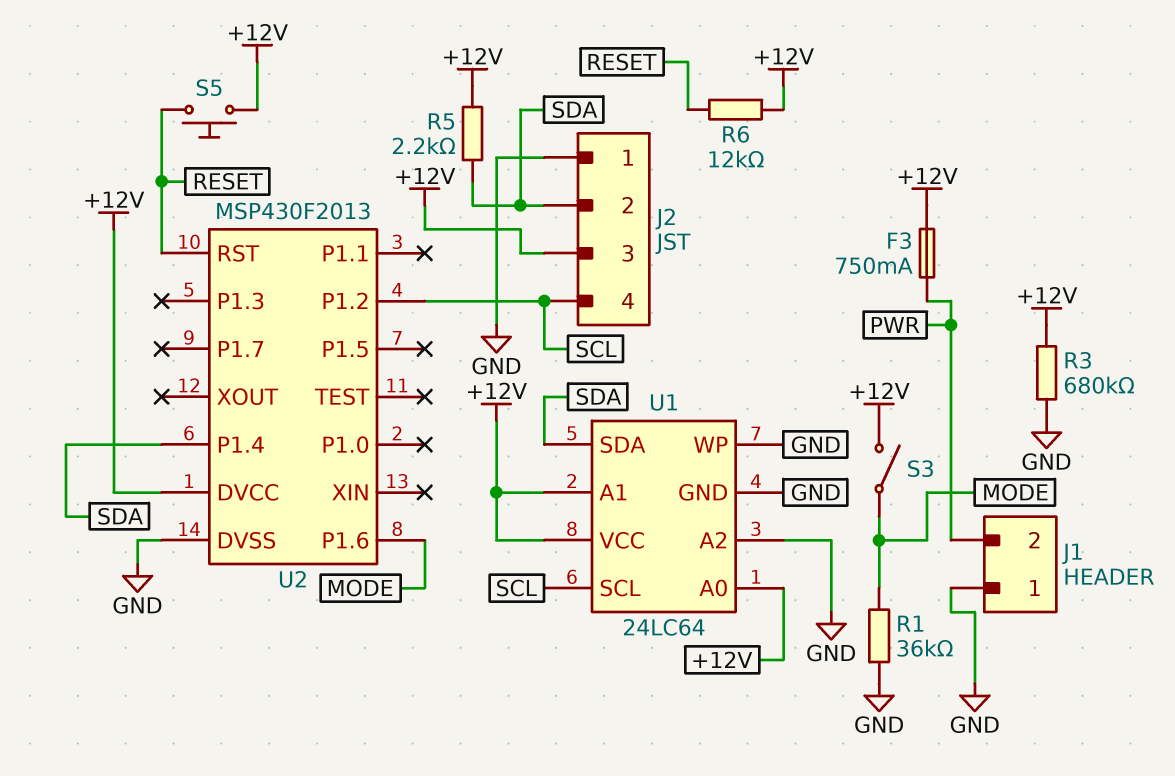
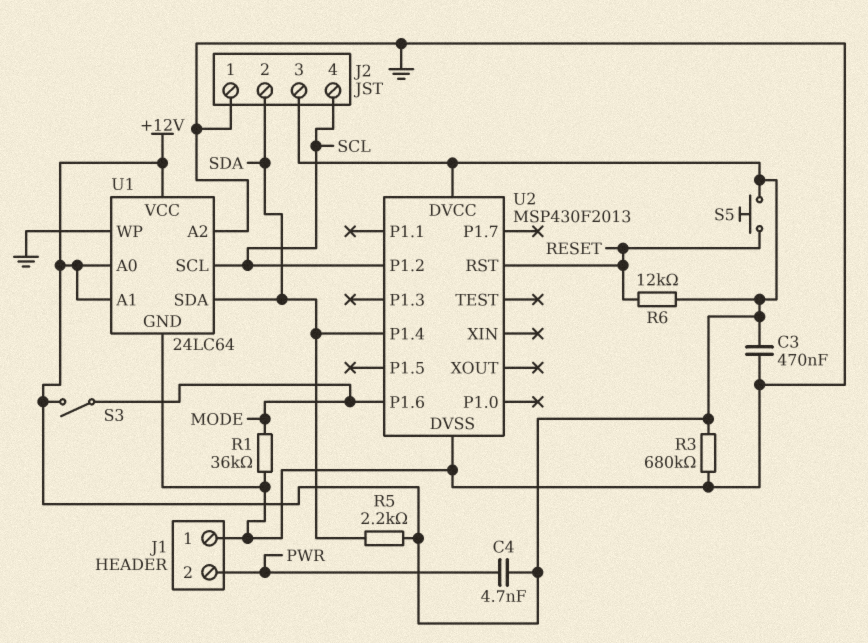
C3: none -> 470nF (+12V, GND)
C4: none -> 4.7nF (+12V, PWR)
F3: 750mA (+12V, PWR) -> none

